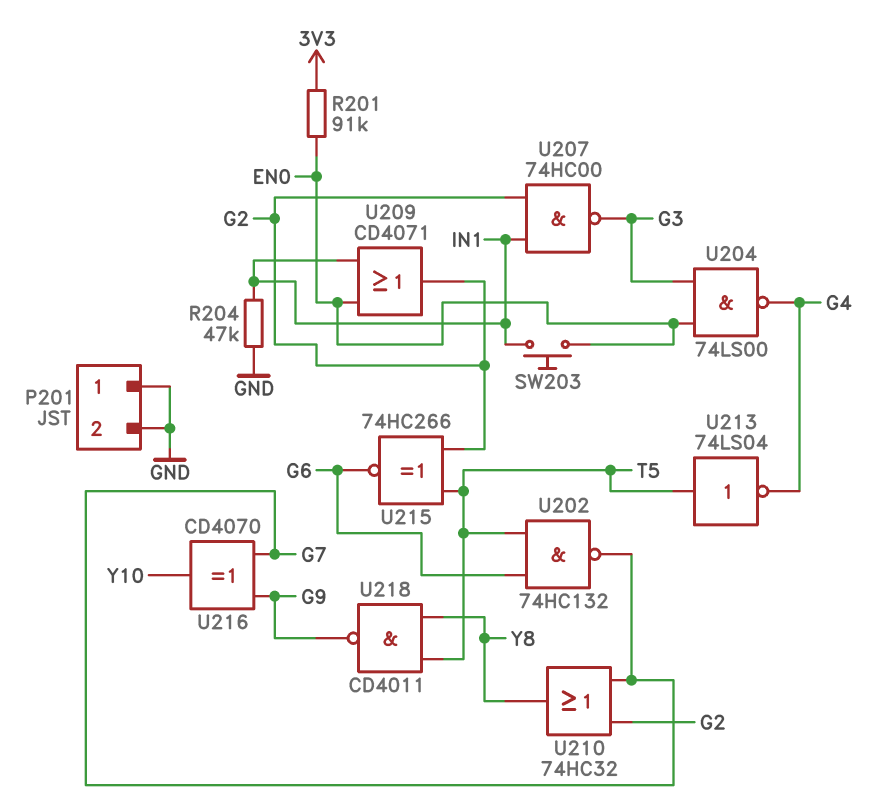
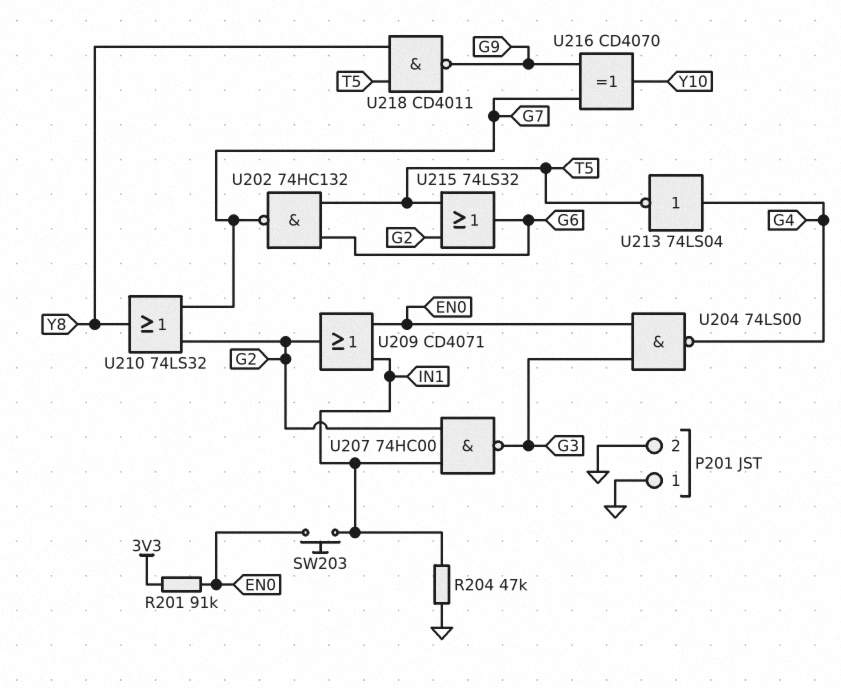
U210: OR 74HC32 (in G2, in G7, out Y8) -> OR 74LS32 (in G2, in G7, out Y8)
U213: NOT 74LS04 (in T5, out G4) -> NOT 74LS04 (in G4, out T5)
U215: XNOR 74HC266 (in G2, in T5, out G6) -> OR 74LS32 (in G2, in T5, out G6)

